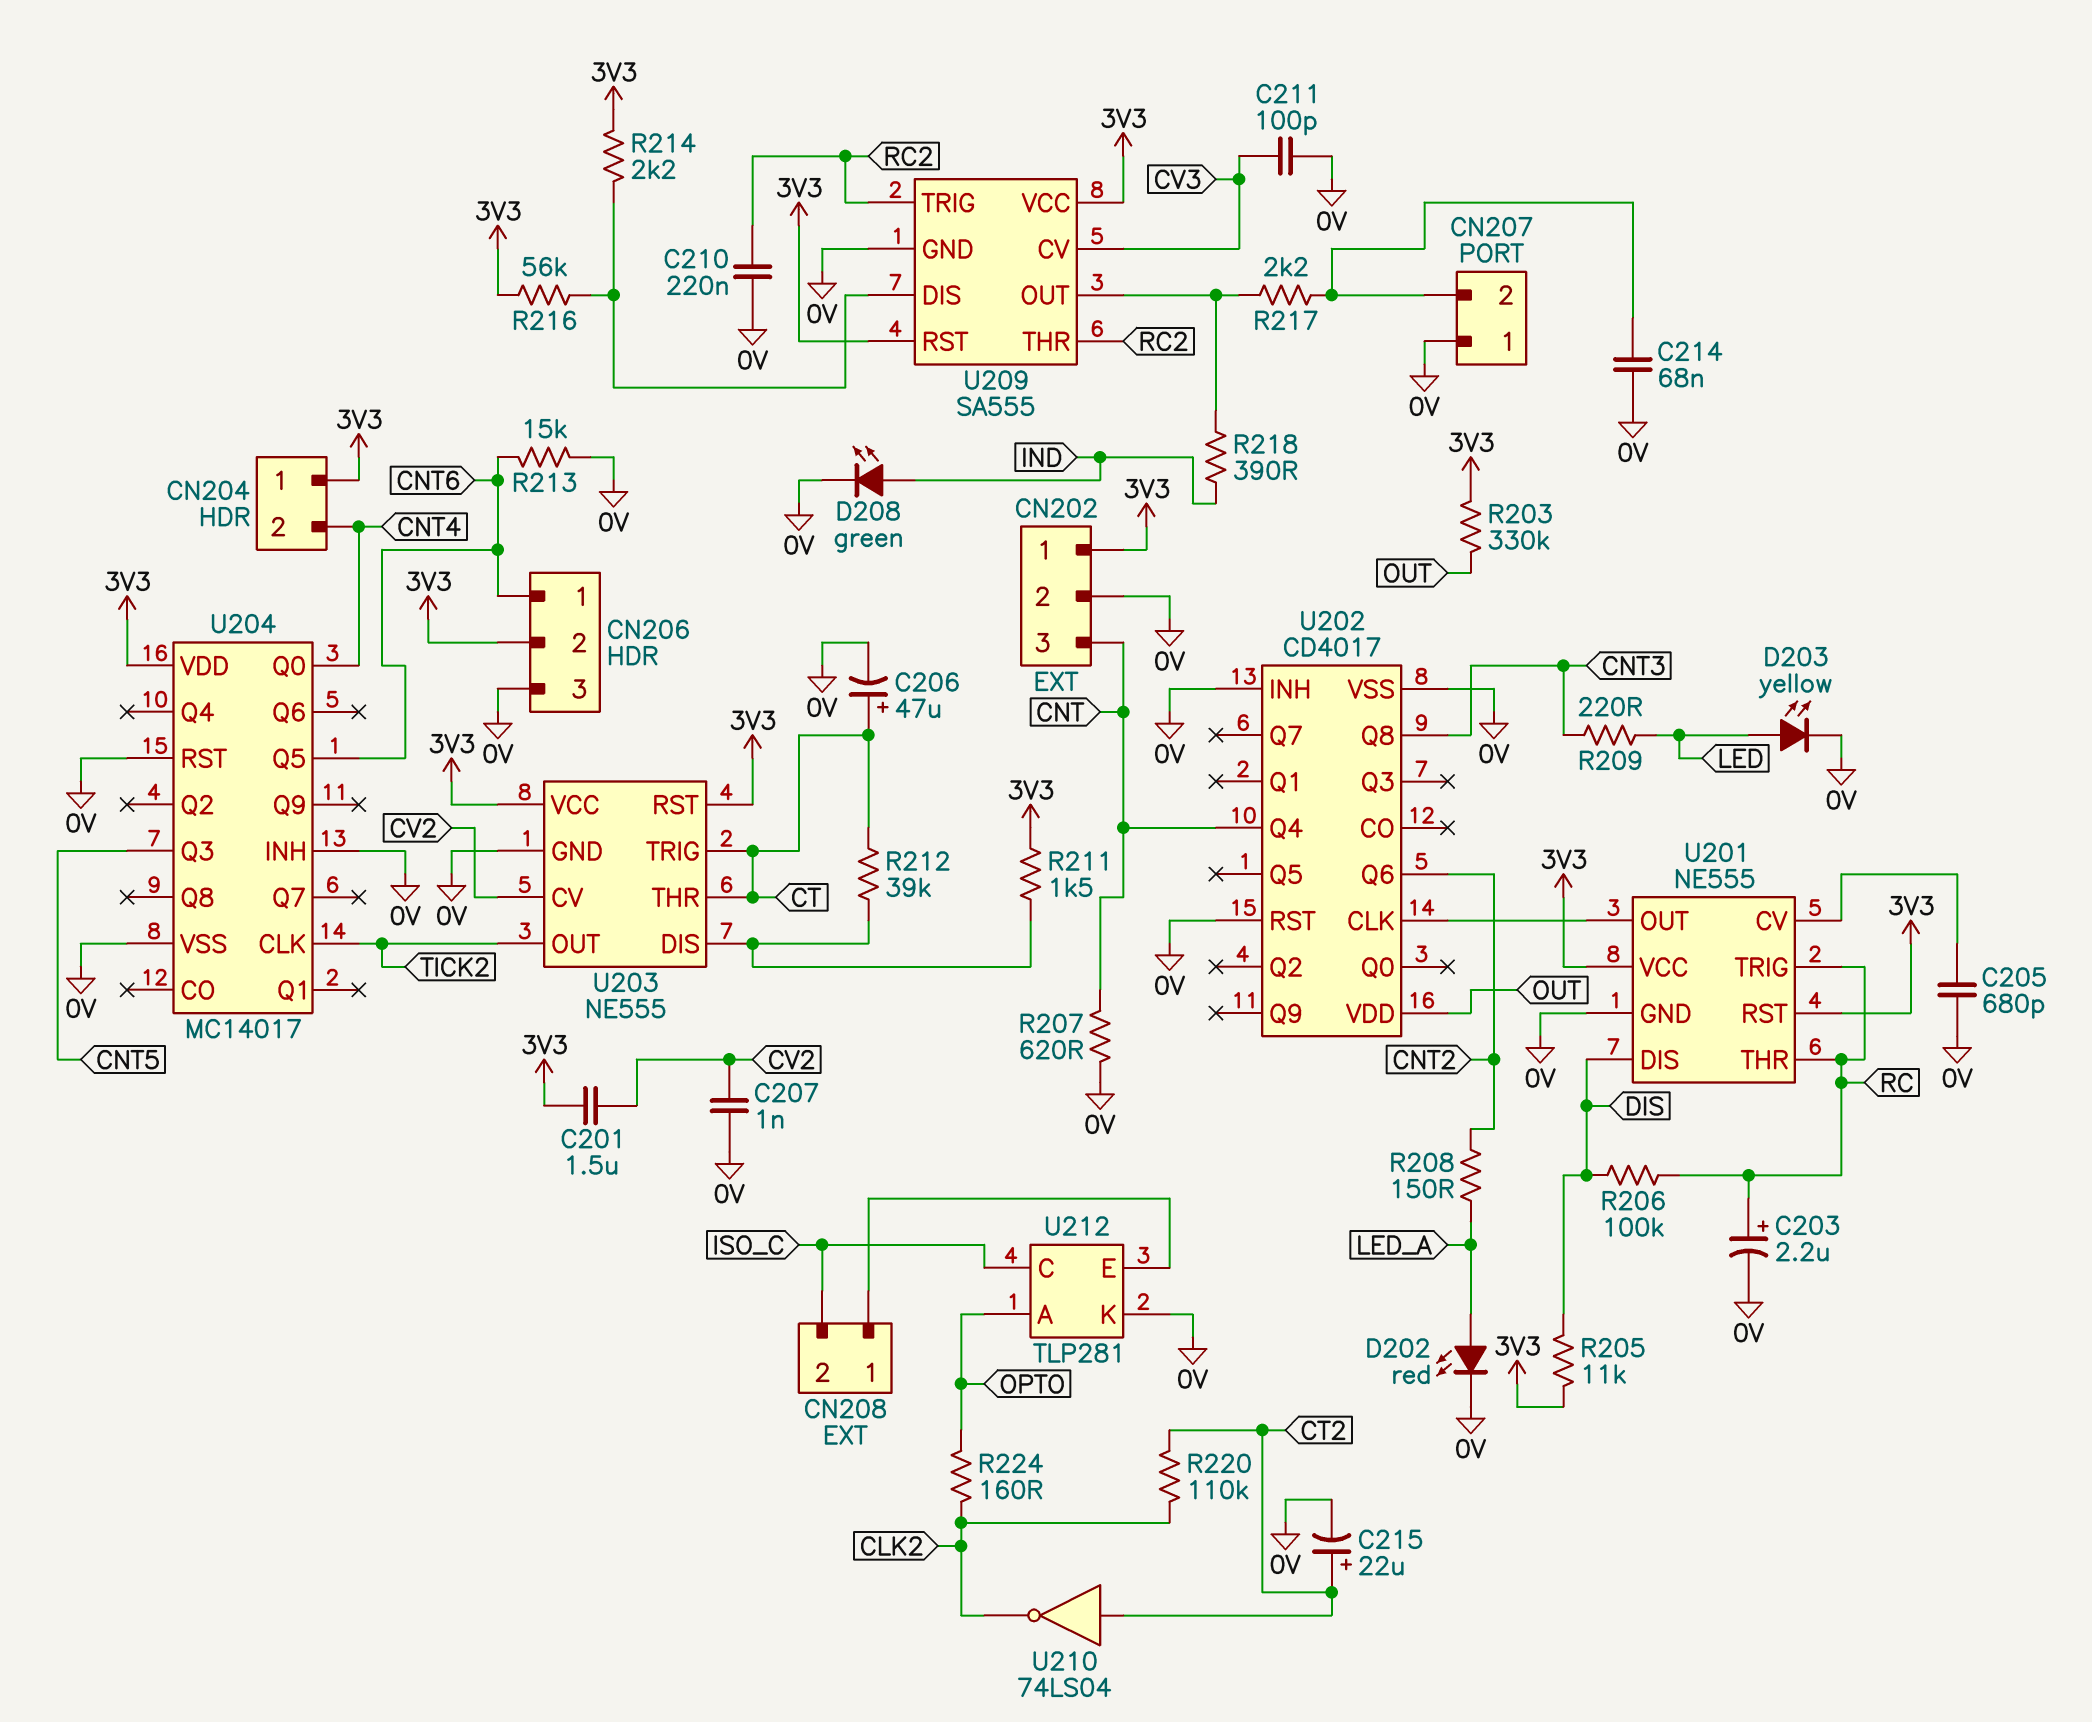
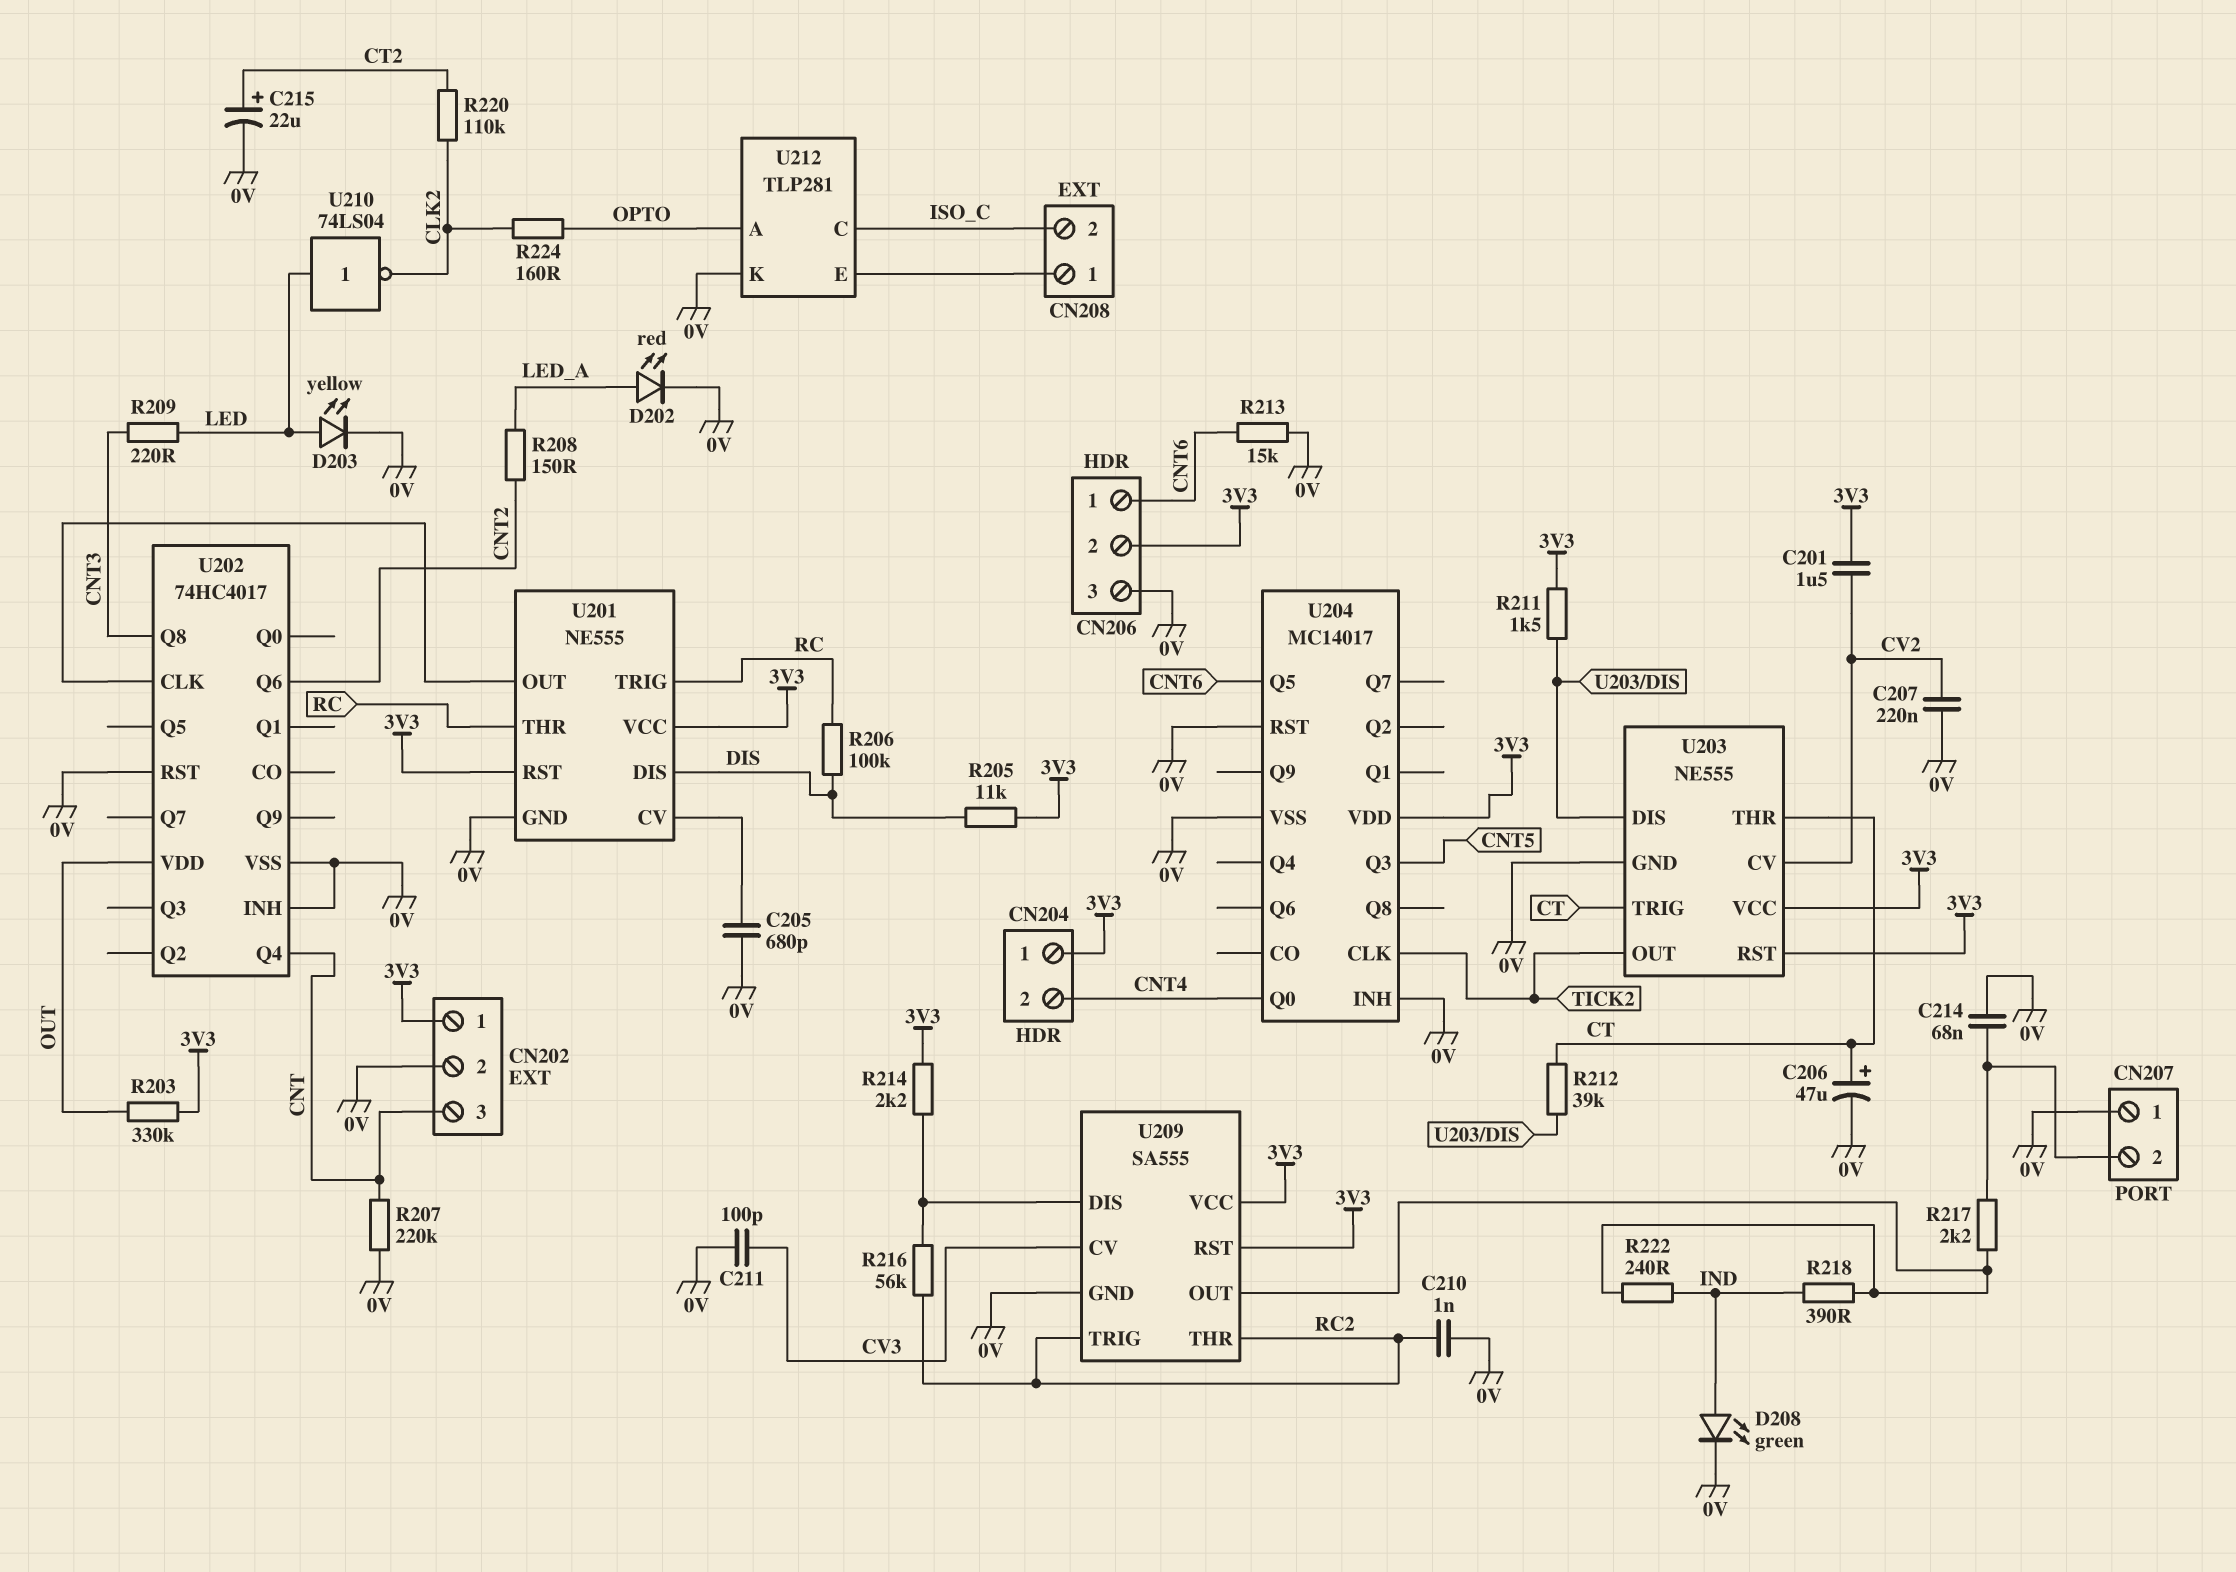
C203: 2.2uF (plus RC, minus 0V) -> none
C207: 1nF (0V, CV2) -> 220nF (0V, CV2)
C210: 220nF (0V, RC2) -> 1nF (0V, RC2)
R207: 620 (0V, CNT) -> 220k (0V, CNT)
R216: 56k (3V3, U209/DIS) -> 56k (RC2, U209/DIS)
R222: none -> 240 (IND, U209/OUT)
U202: CD4017 -> 74HC4017
U210: NOT 74LS04 (in CT2, out CLK2) -> NOT 74LS04 (in LED, out CLK2)

